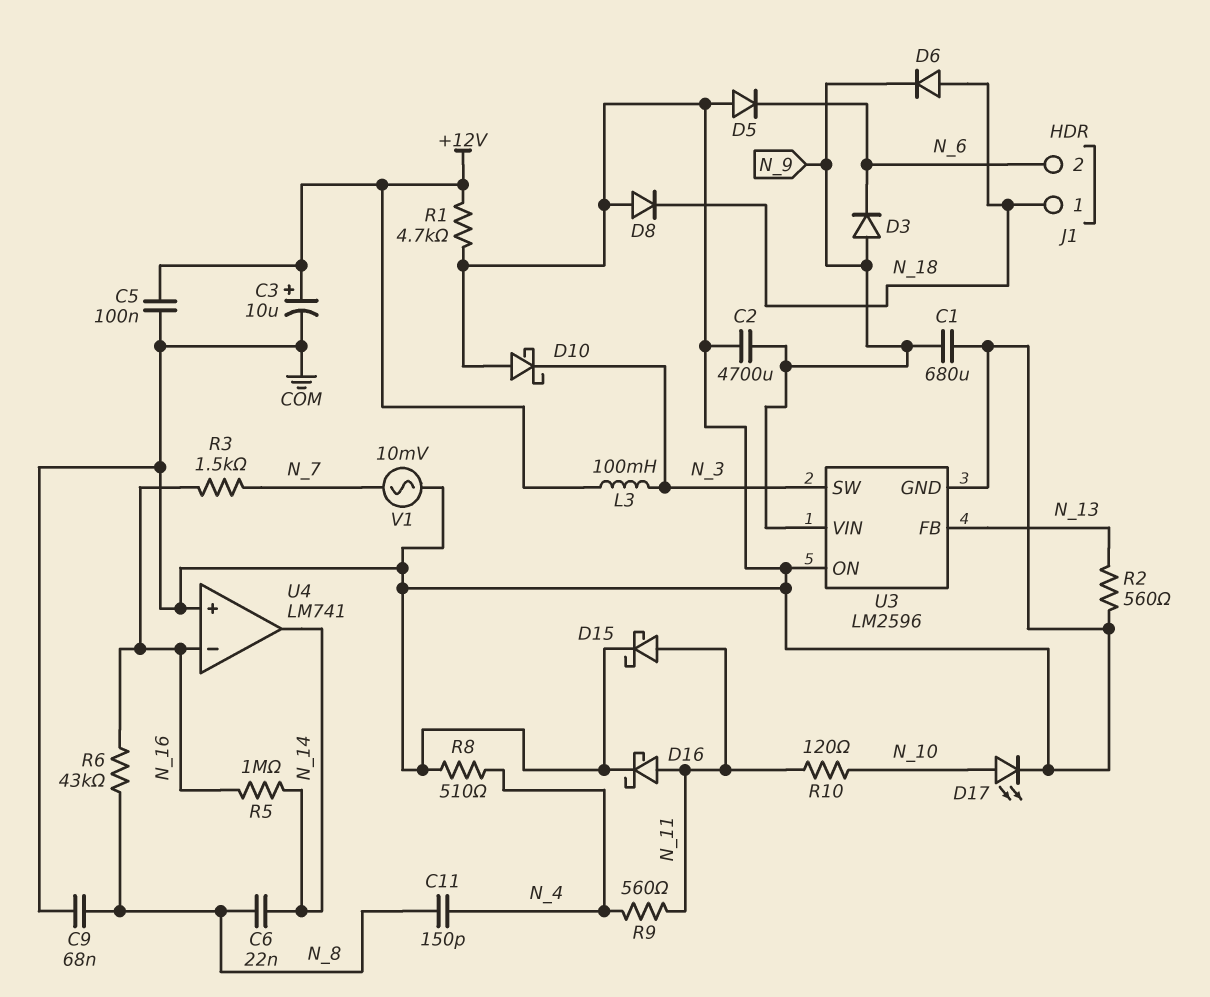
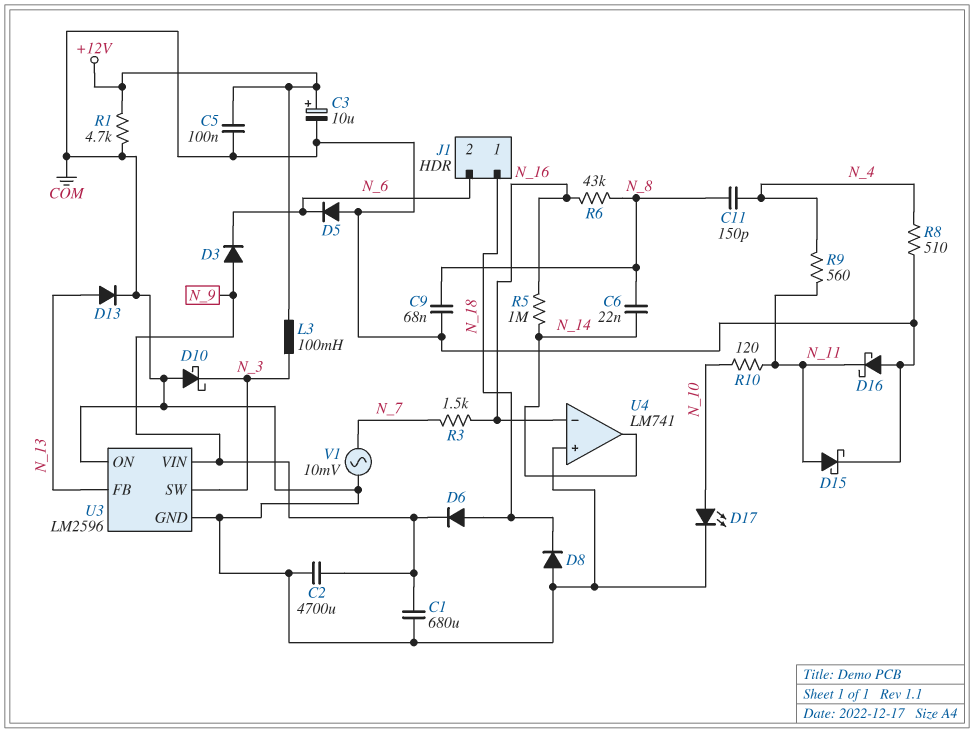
D13: none -> diode (A N_13, K COM)
D16: schottky (A N_11, K COM) -> schottky (A COM, K N_11)
R2: 560 (COM, N_13) -> none

